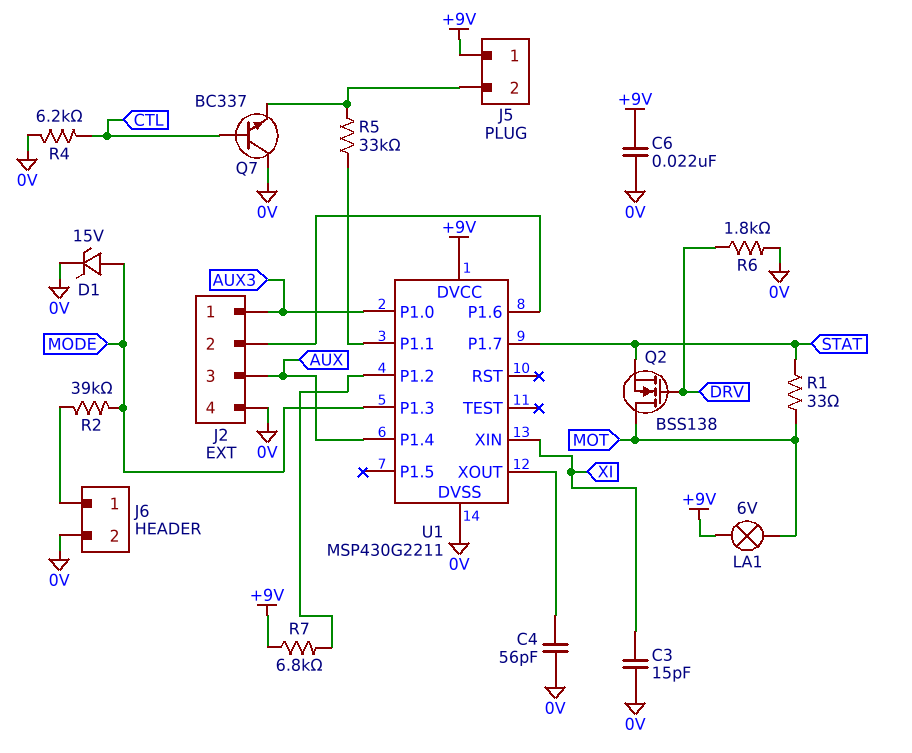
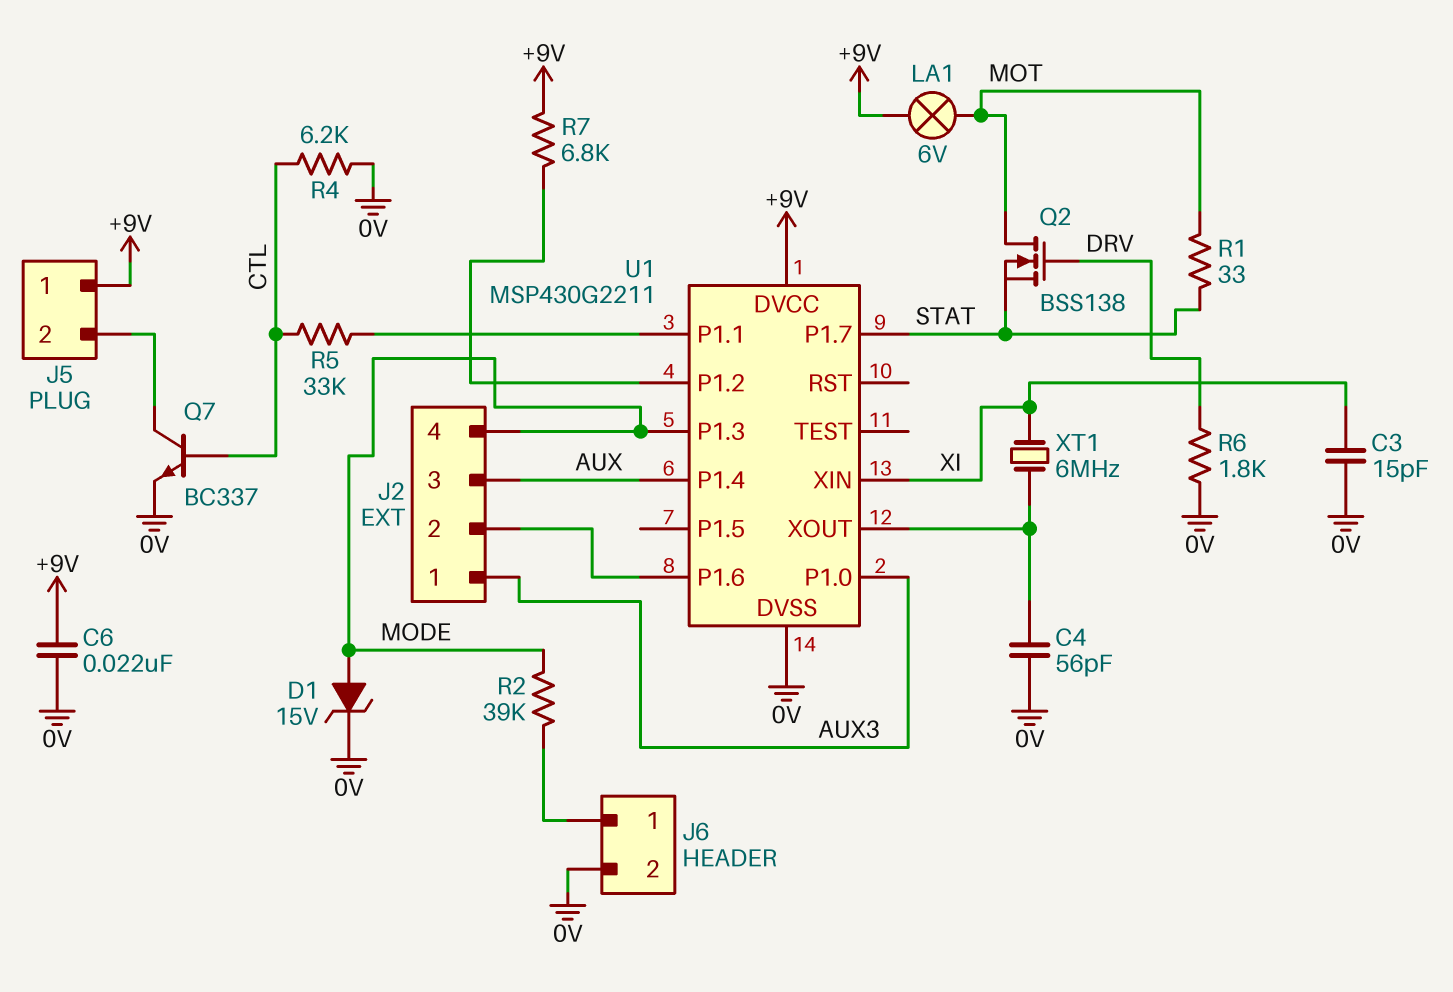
J2 pin 4: 0V -> MODE
Q7: NPN BC337 (B CTL, C 0V, E J5/2) -> NPN BC337 (B CTL, C J5/2, E 0V)
R5: 33k (J5/2, U1/P1.1) -> 33k (CTL, U1/P1.1)
XT1: none -> 6MHz (U1/XOUT, XI)

